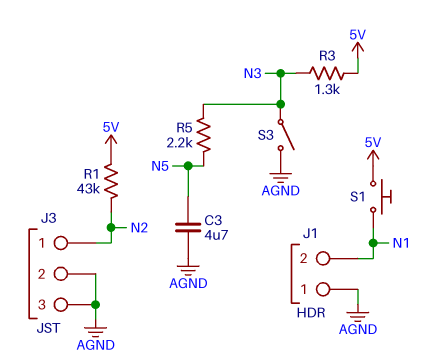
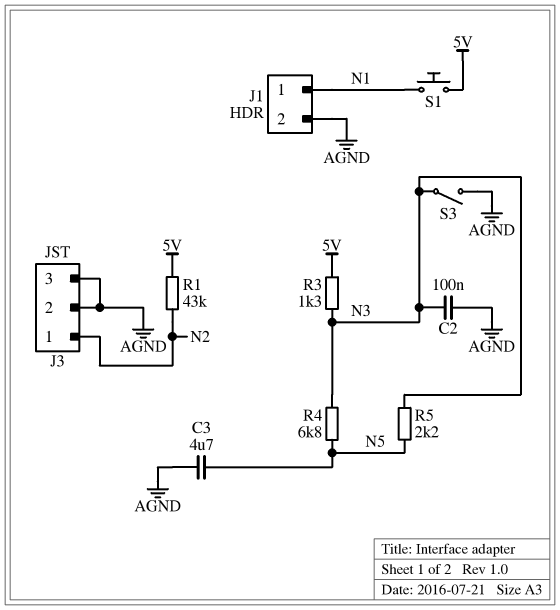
C2: none -> 100nF (AGND, N3)
J1 pin 1: AGND -> N1
J1 pin 2: N1 -> AGND
R4: none -> 6.8k (N3, N5)

